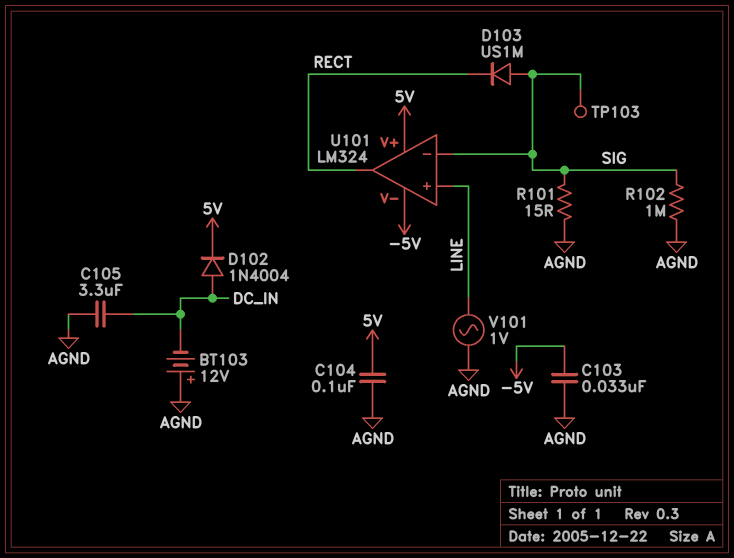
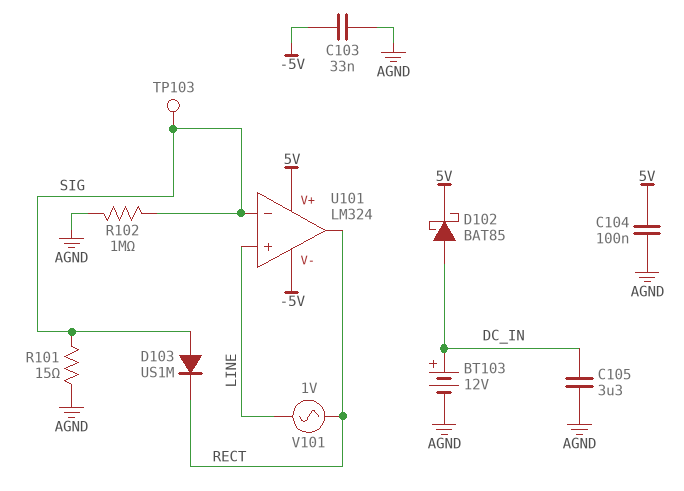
BT103: 12V (plus AGND, minus DC_IN) -> 12V (plus DC_IN, minus AGND)
D102: diode 1N4004 (A DC_IN, K 5V) -> schottky BAT85 (A DC_IN, K 5V)
V101: AC 1V (AGND, LINE) -> AC 1V (LINE, RECT)

